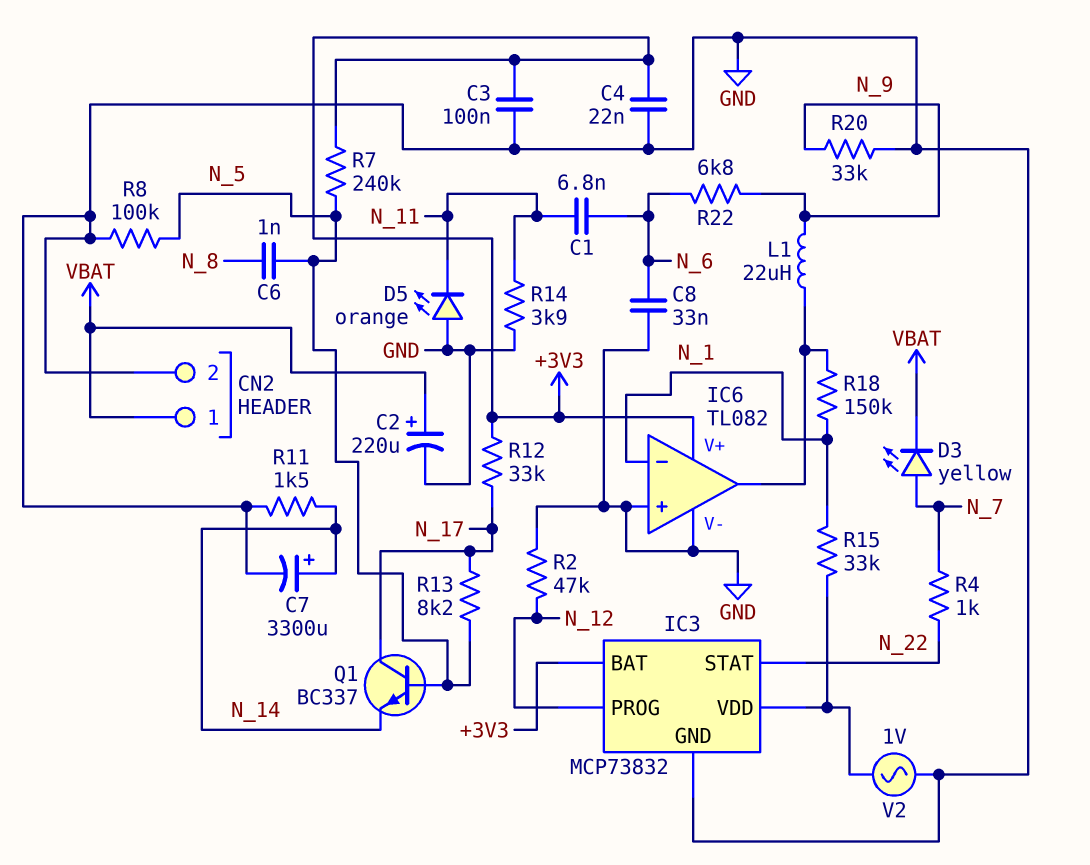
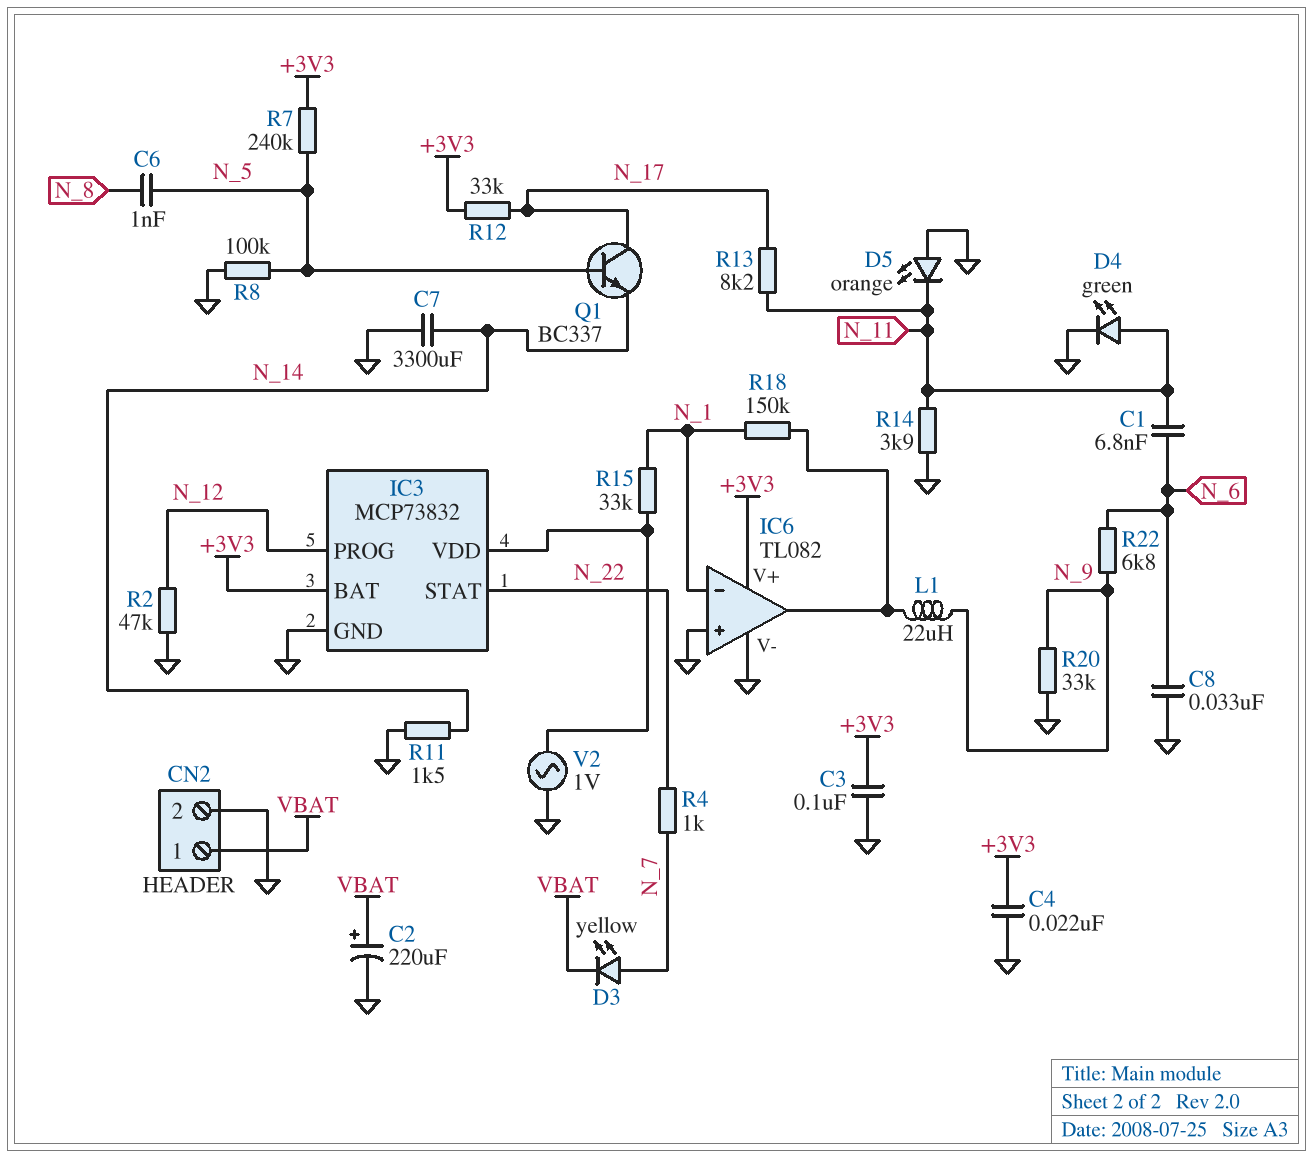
C7: 3300uF (plus N_14, minus GND) -> 3300uF (GND, N_14)
D4: none -> LED green (A N_11, K GND)
R13: 8.2k (N_5, N_17) -> 8.2k (N_11, N_17)

